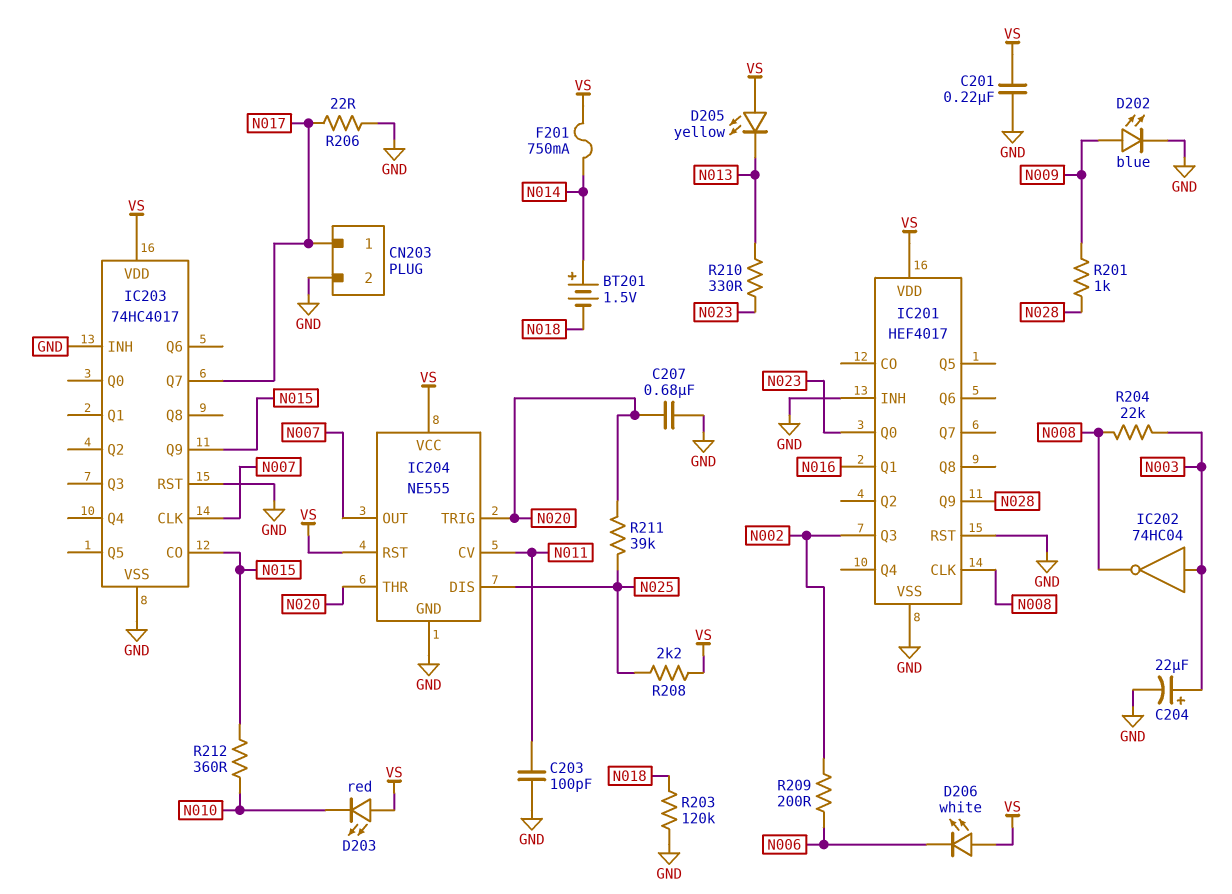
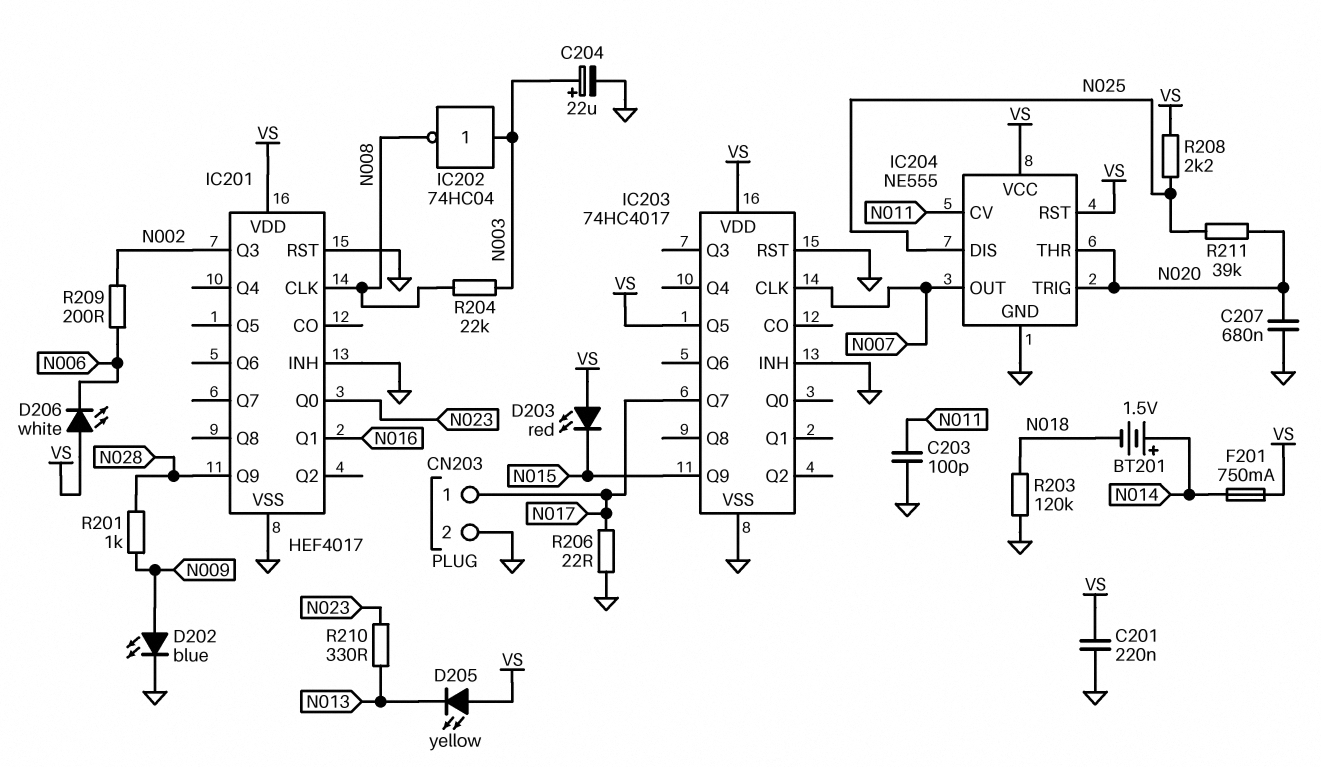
D203: LED red (A VS, K N010) -> LED red (A VS, K N015)
IC203 pin CO: N015 -> none
IC203 pin Q5: none -> VS
R212: 360 (N010, N015) -> none

